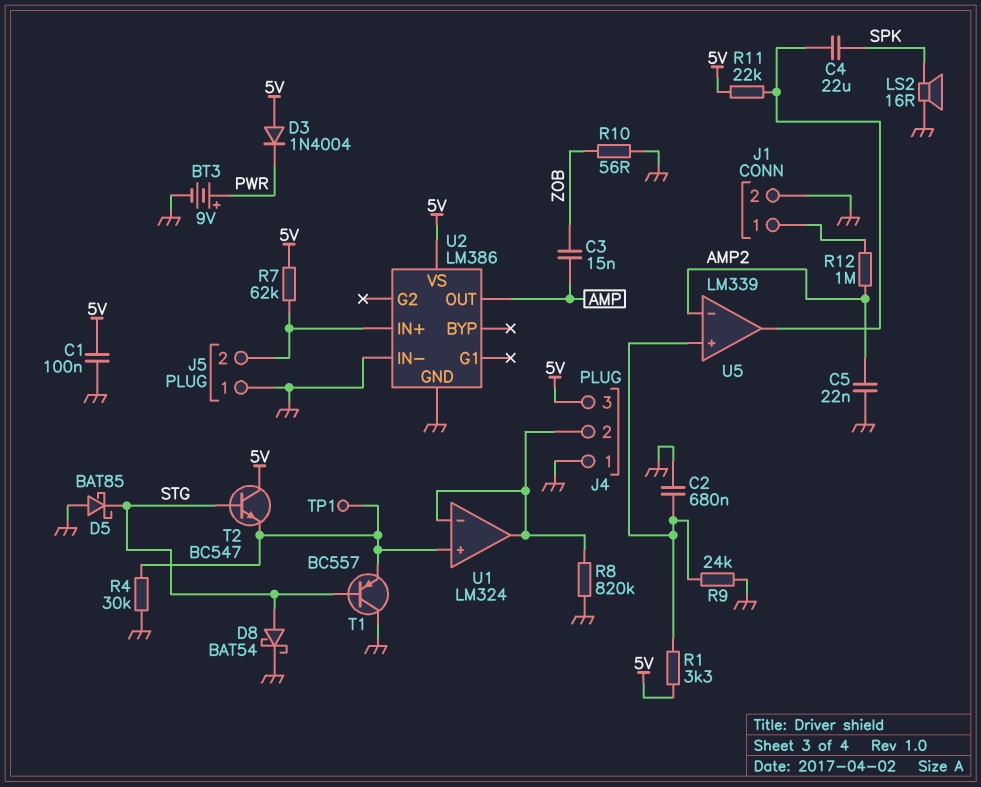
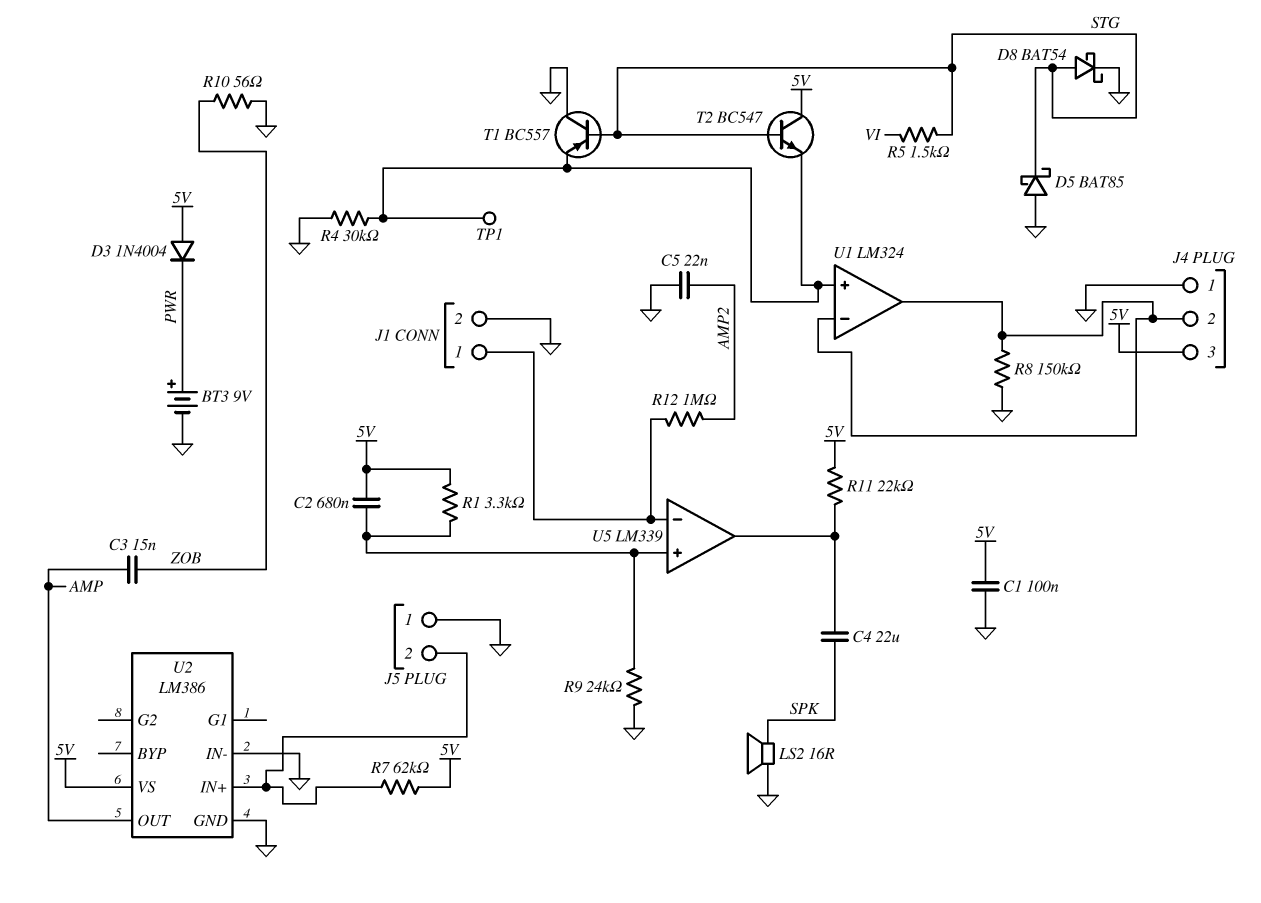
C2: 680nF (GND, U5/in+) -> 680nF (5V, U5/in+)
R5: none -> 1.5k (STG, VI)
R8: 820k (GND, J4/2) -> 150k (GND, J4/2)
U5 pin in-: AMP2 -> J1/1

